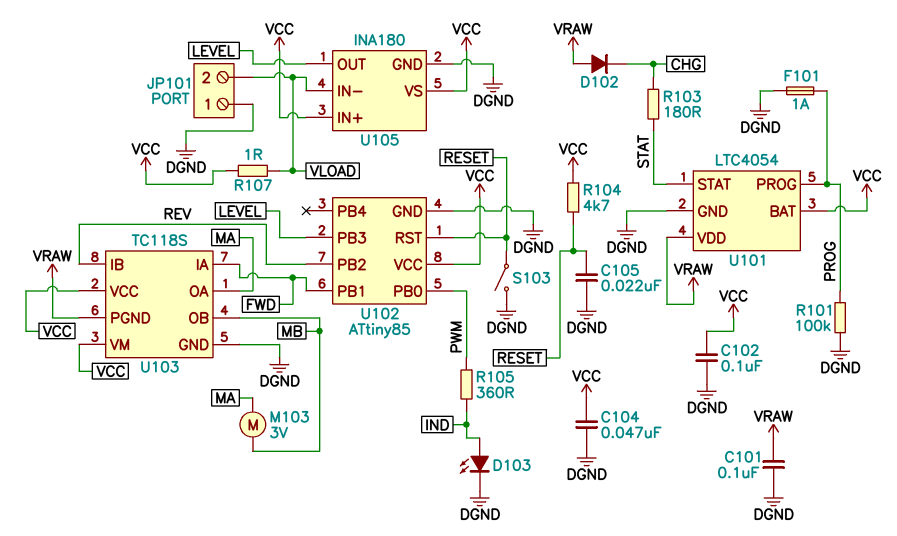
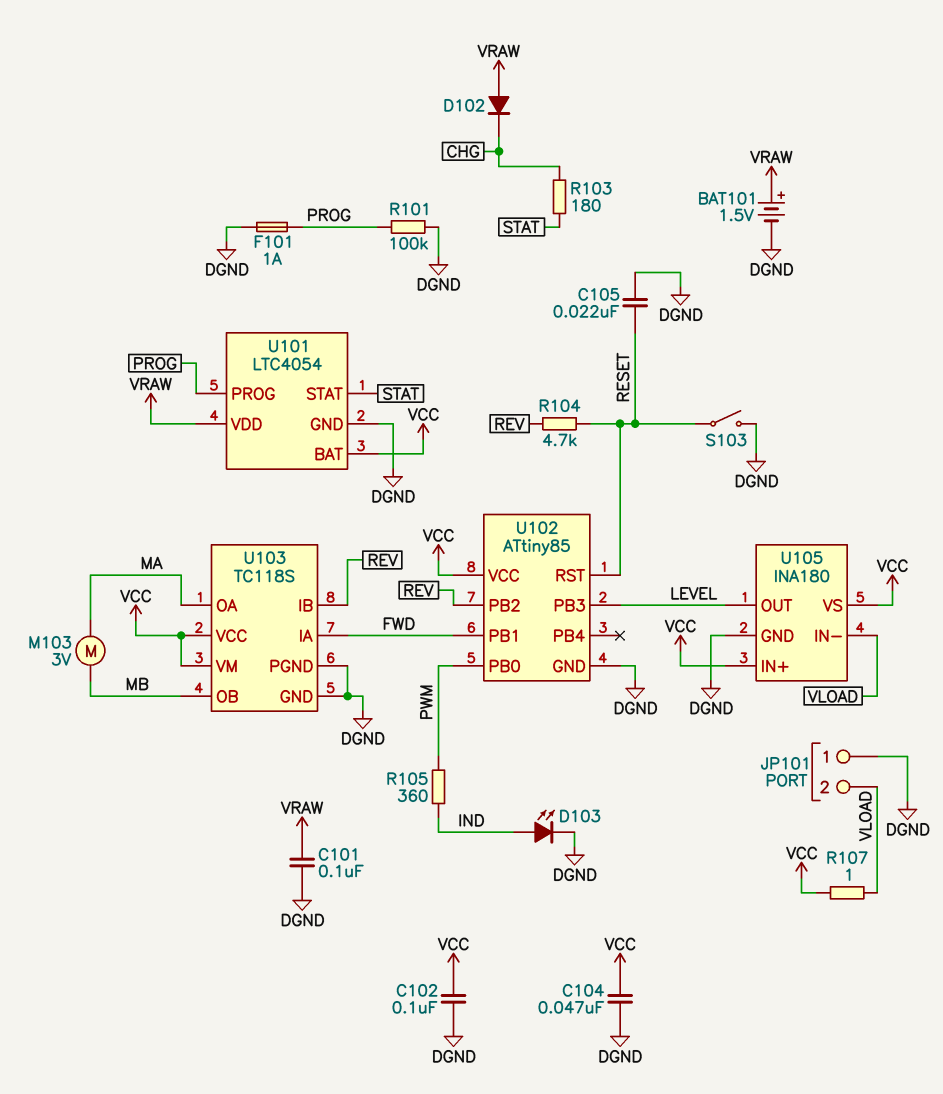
BAT101: none -> 1.5V (plus VRAW, minus DGND)
R104: 4.7k (RESET, VCC) -> 4.7k (RESET, REV)
U103 pin PGND: VRAW -> DGND

